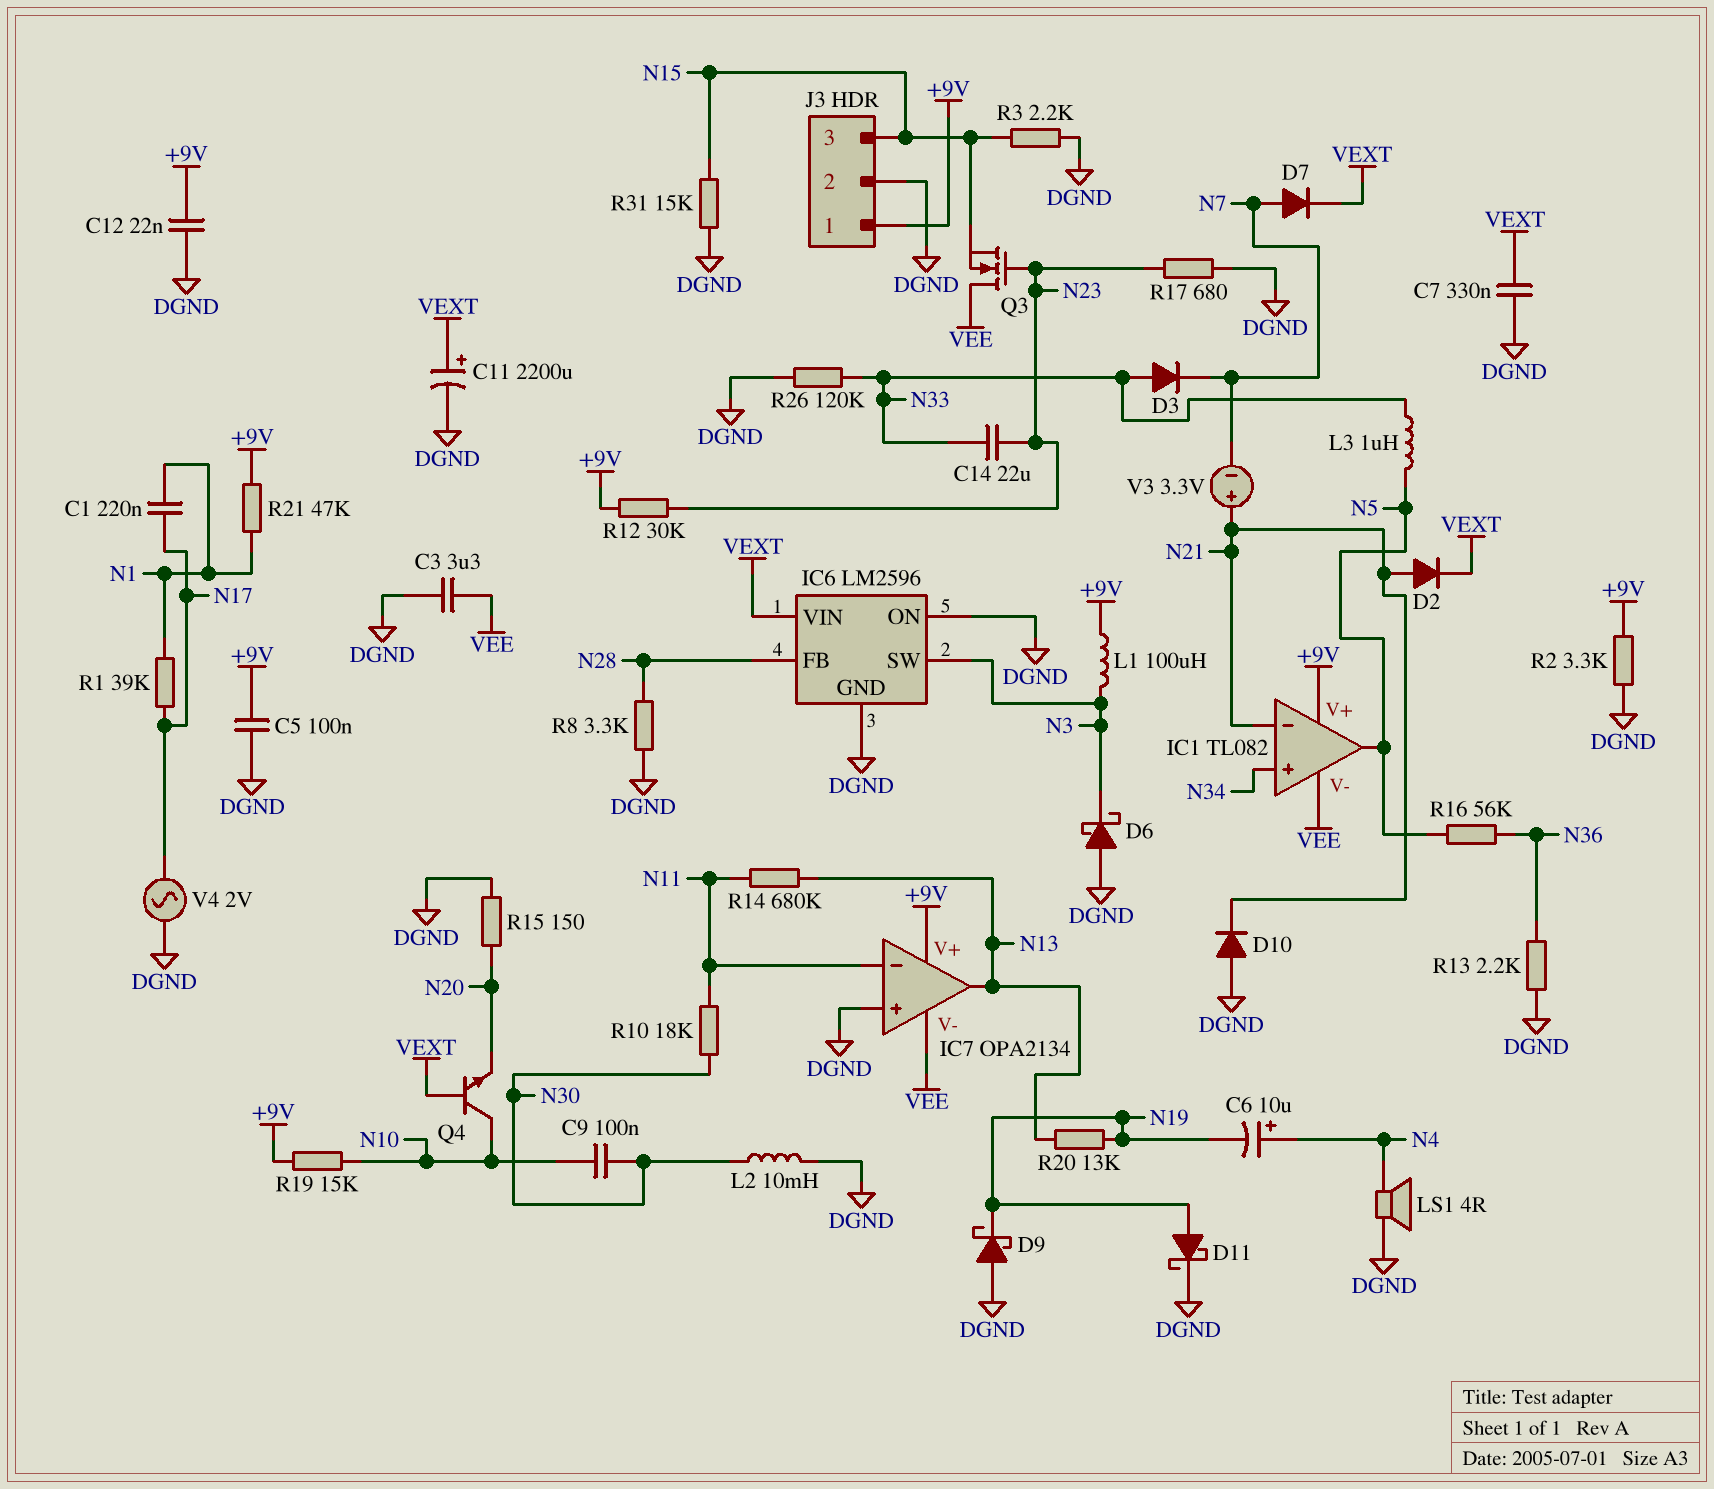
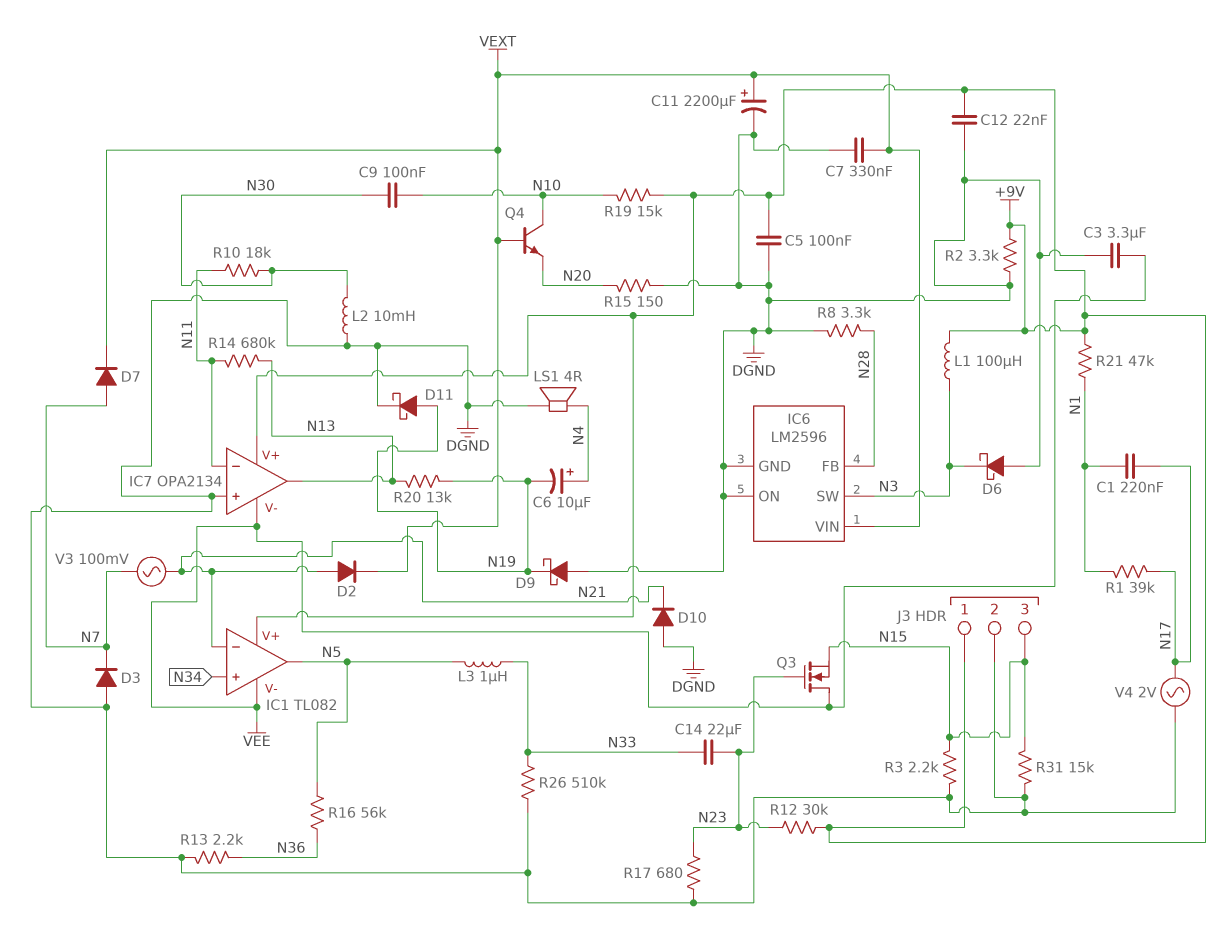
D3: diode (A N33, K N7) -> diode (A DGND, K N7)
R26: 120k (DGND, N33) -> 510k (DGND, N33)
V3: 3.3V (plus N21, minus N7) -> AC 100mV (N7, N21)

